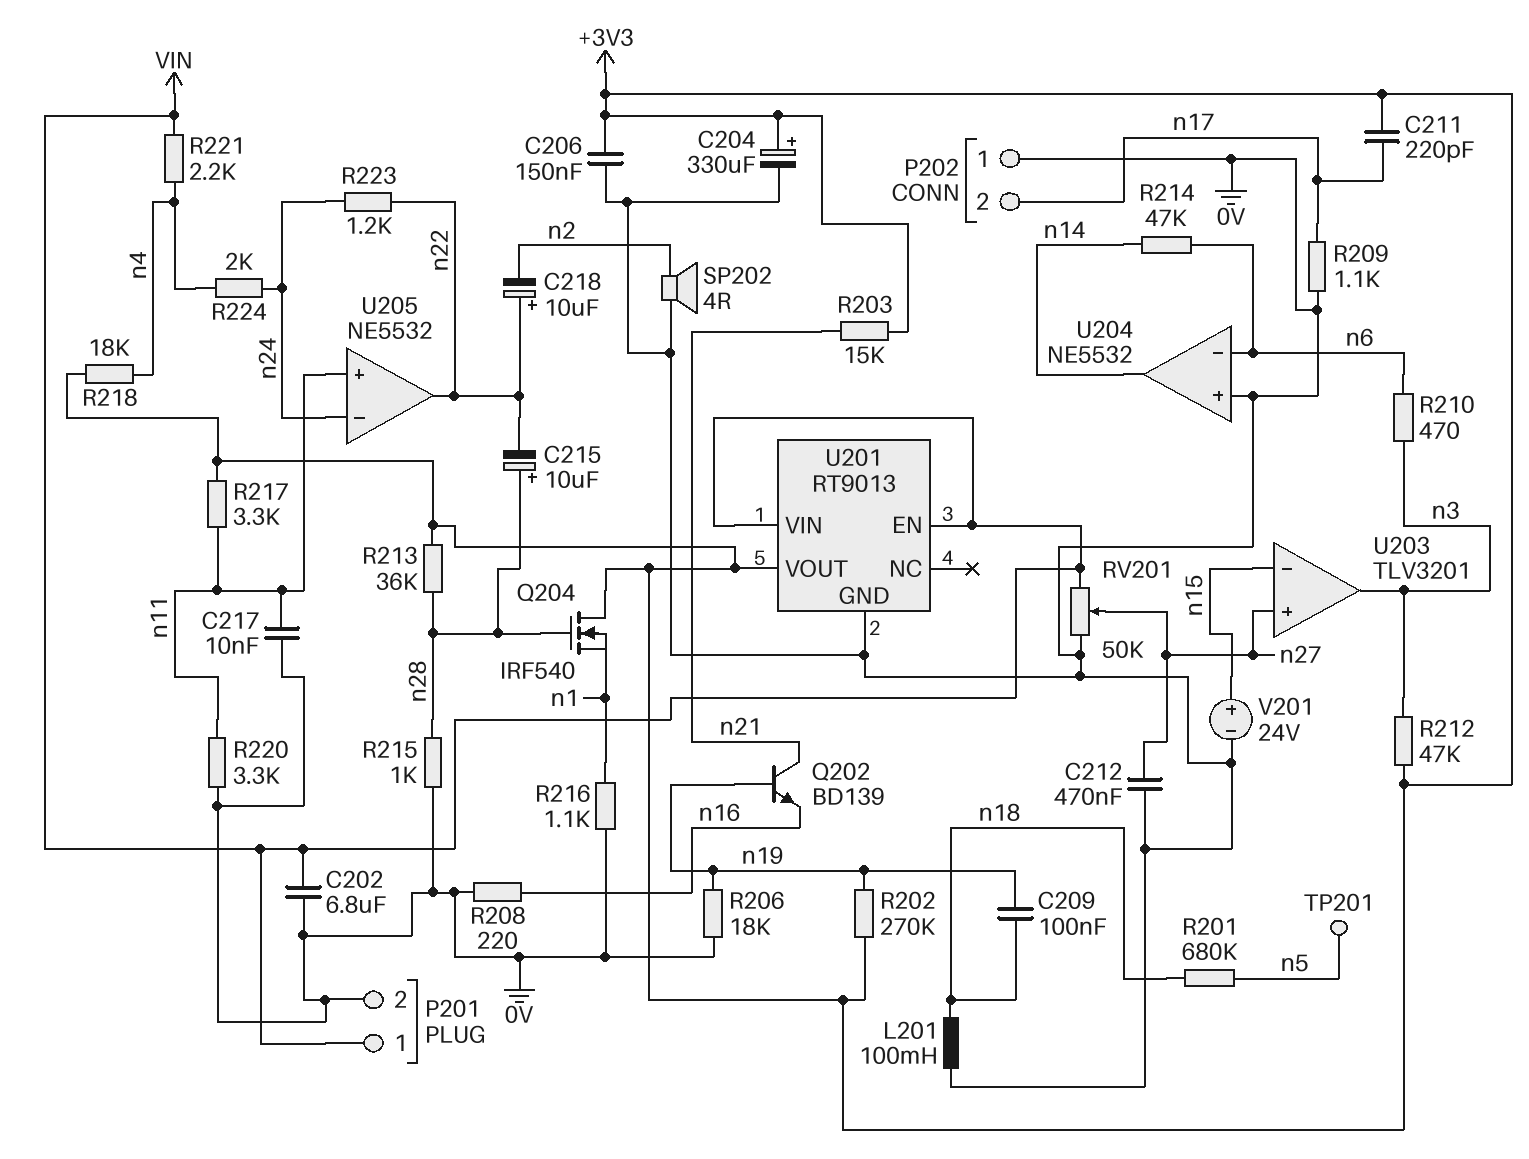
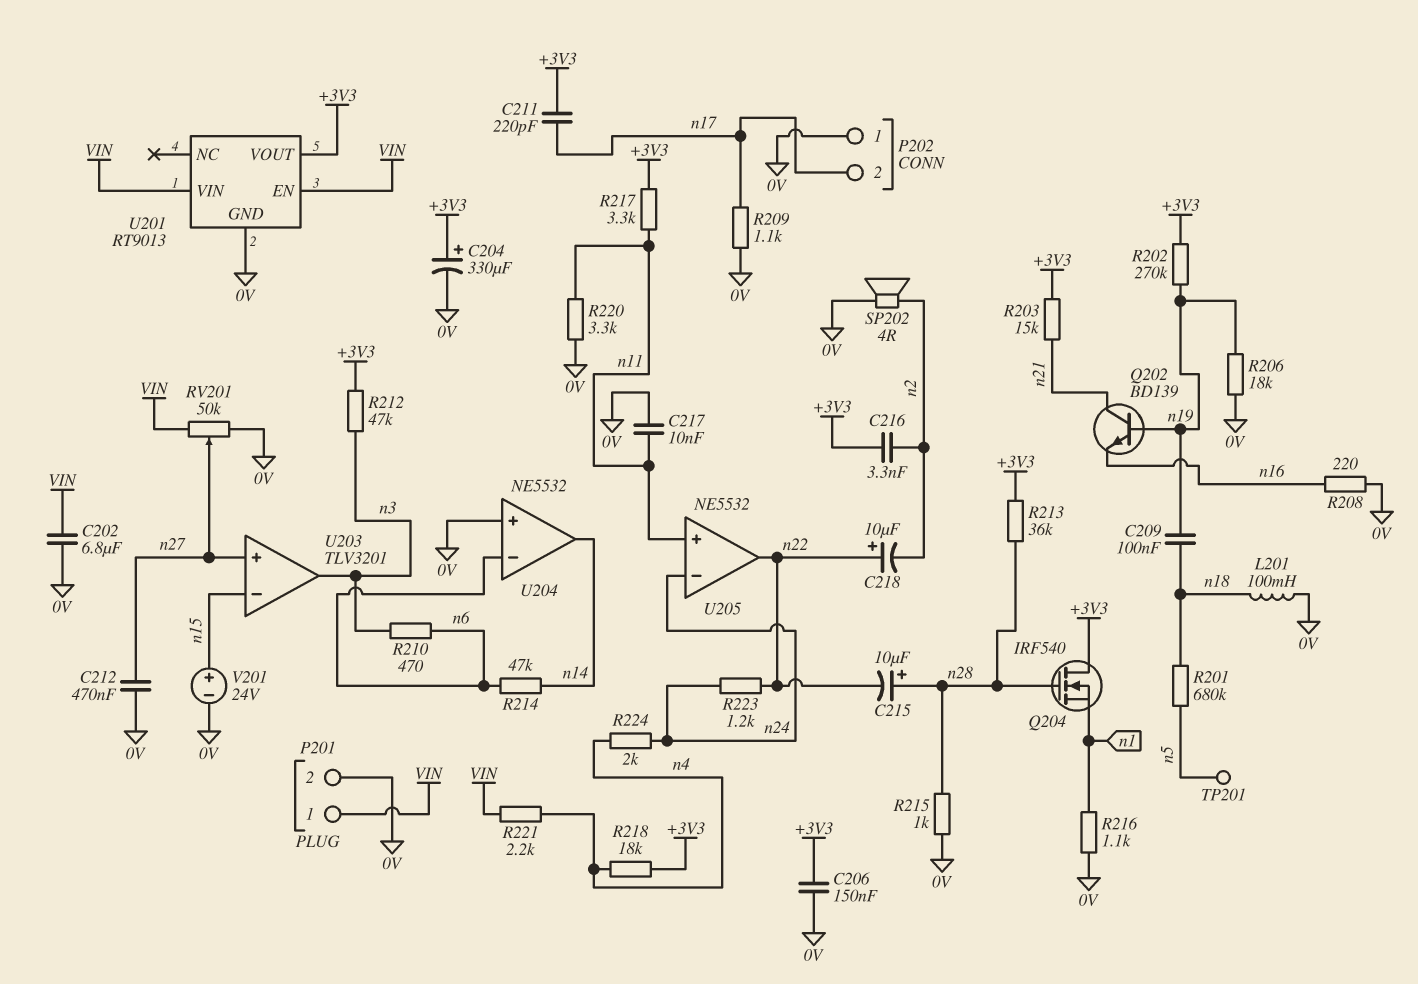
C216: none -> 3.3nF (+3V3, n2)

